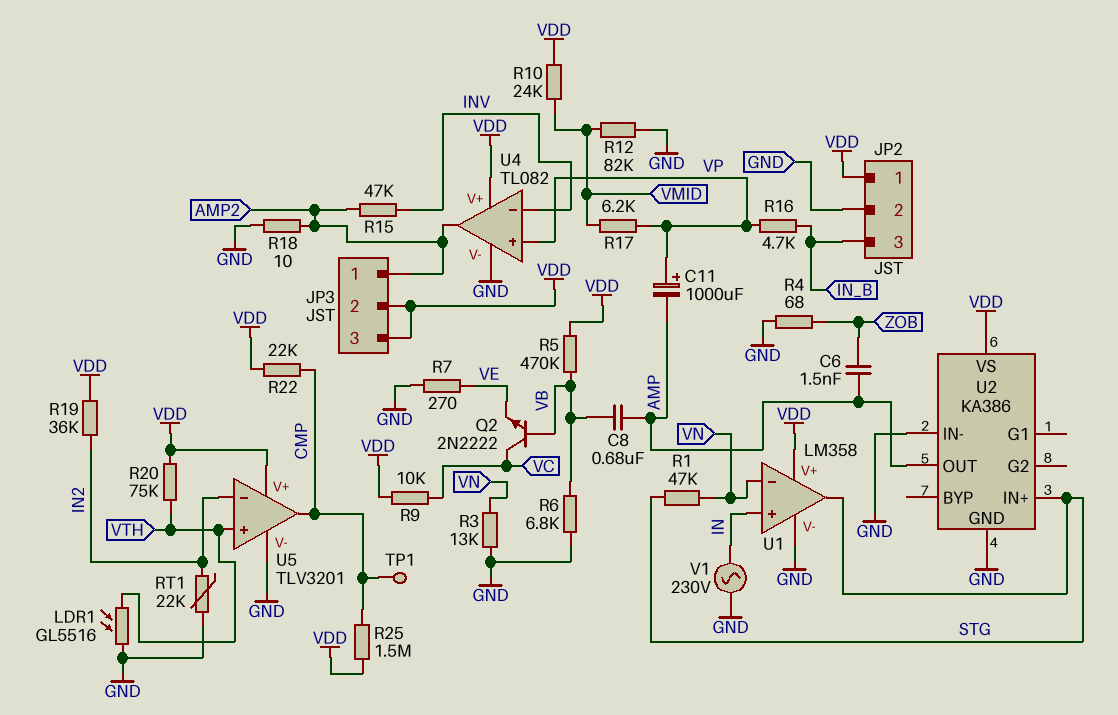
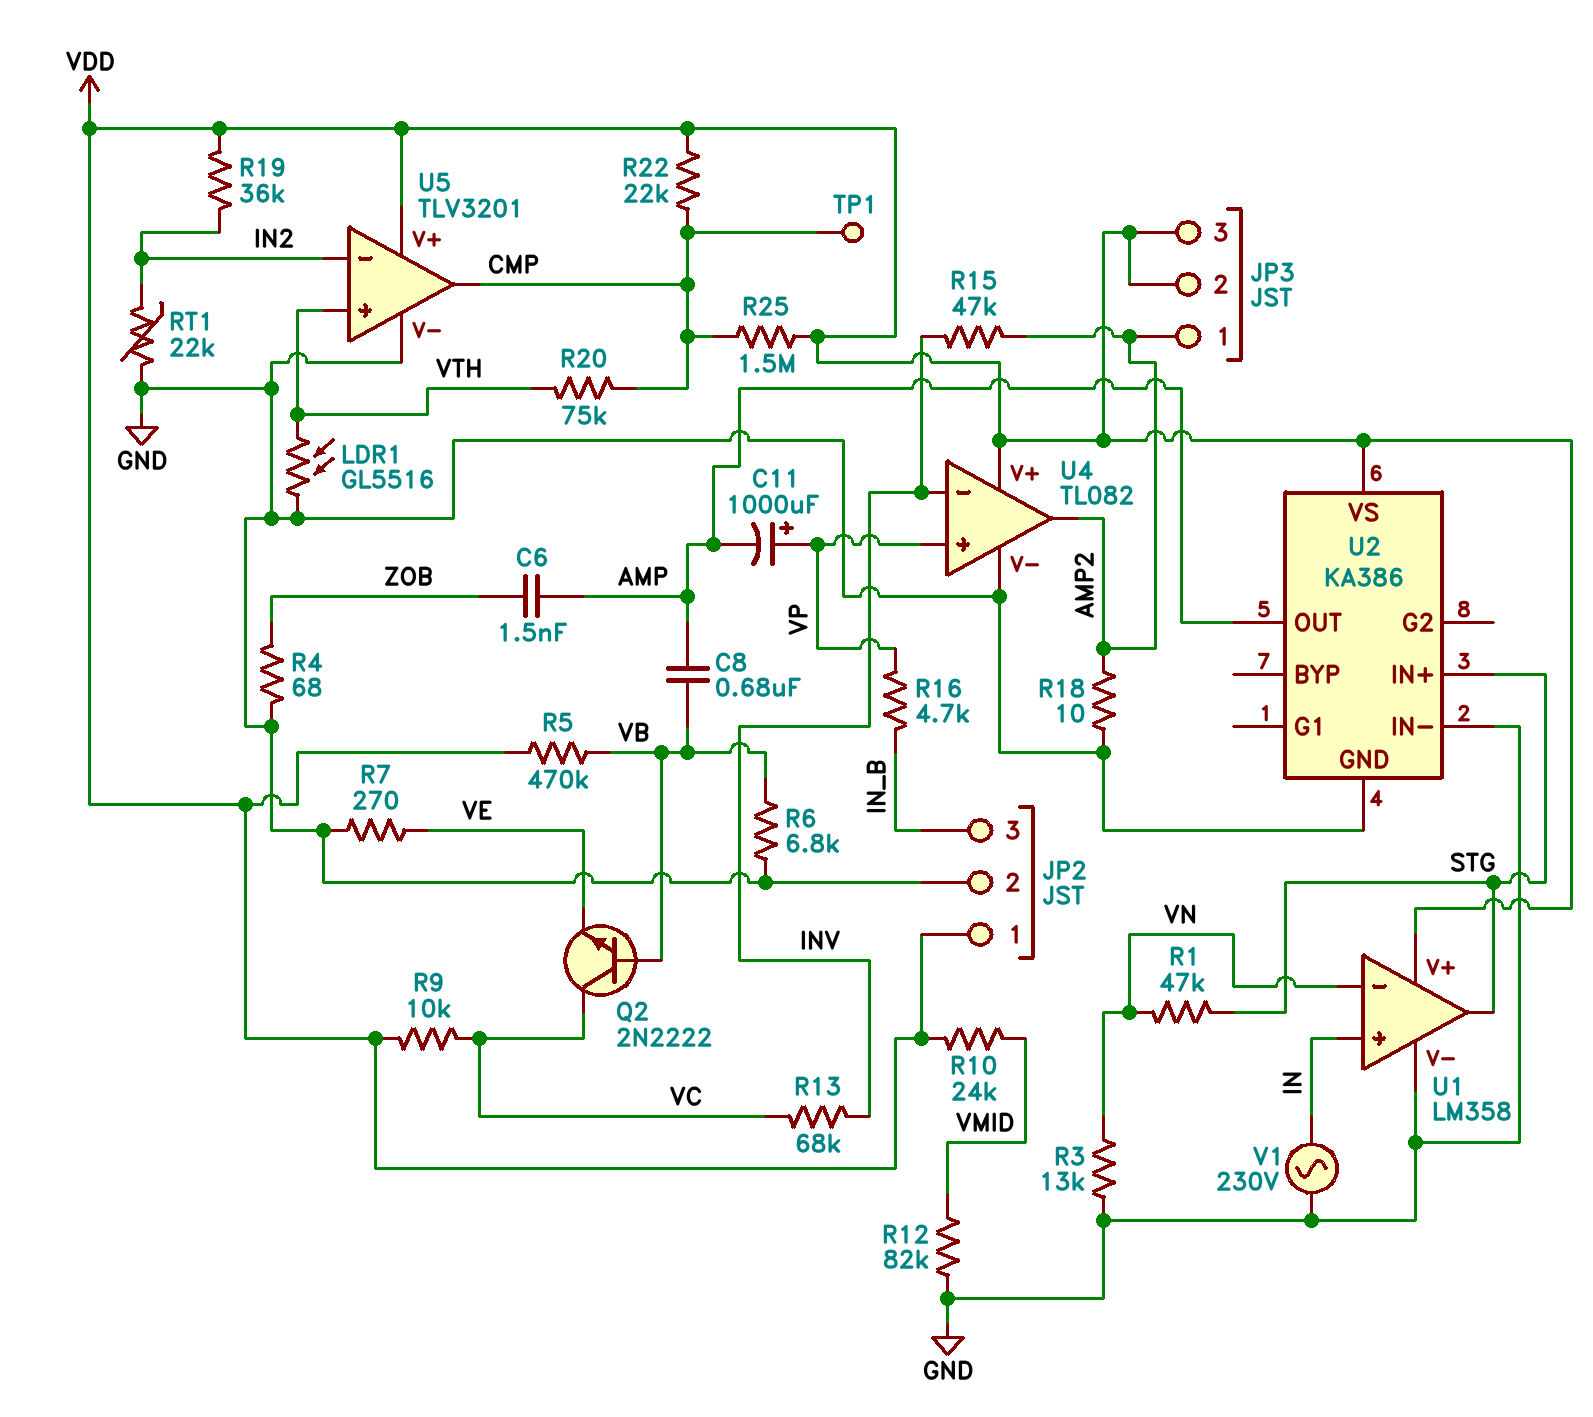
R13: none -> 68k (INV, VC)
R17: 6.2k (VMID, VP) -> none
R20: 75k (VDD, VTH) -> 75k (CMP, VTH)

